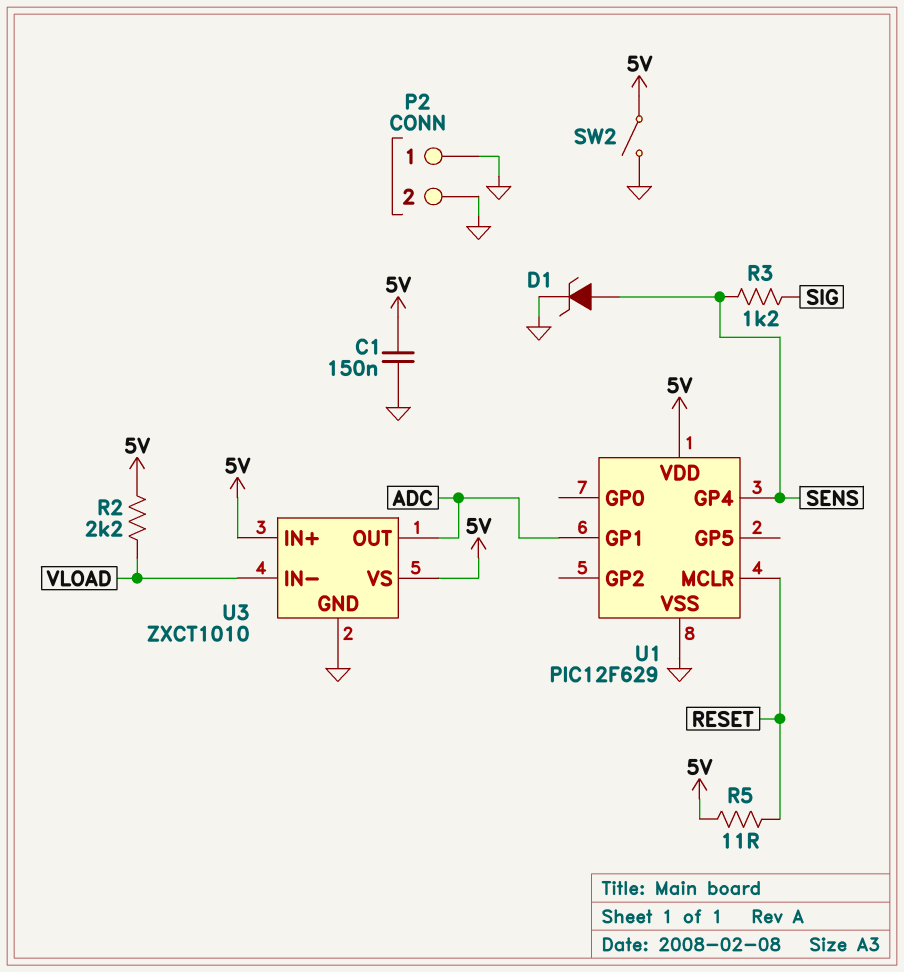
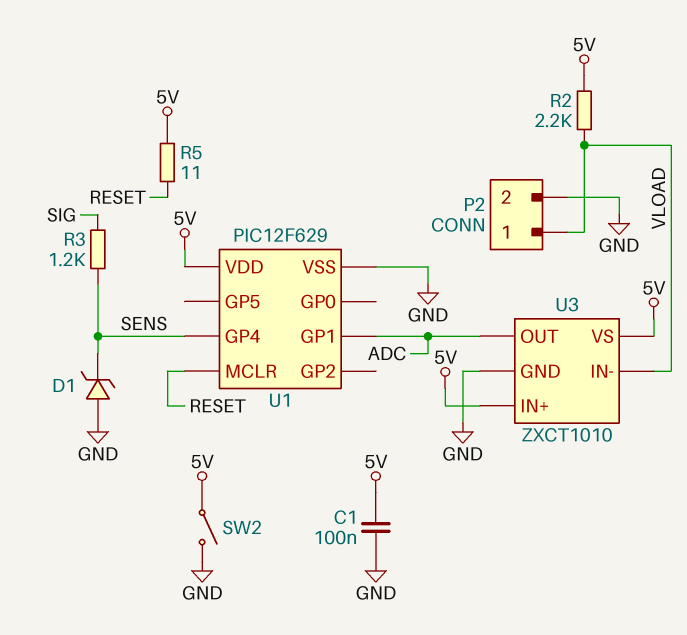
C1: 150nF (5V, GND) -> 100nF (5V, GND)
D1: zener (A SENS, K GND) -> zener (A GND, K SENS)
P2 pin 1: GND -> VLOAD

